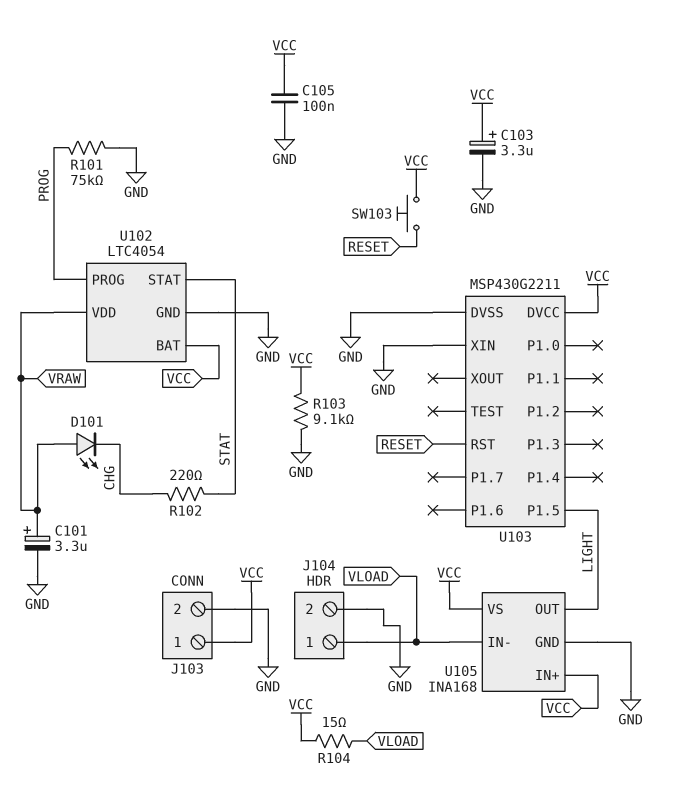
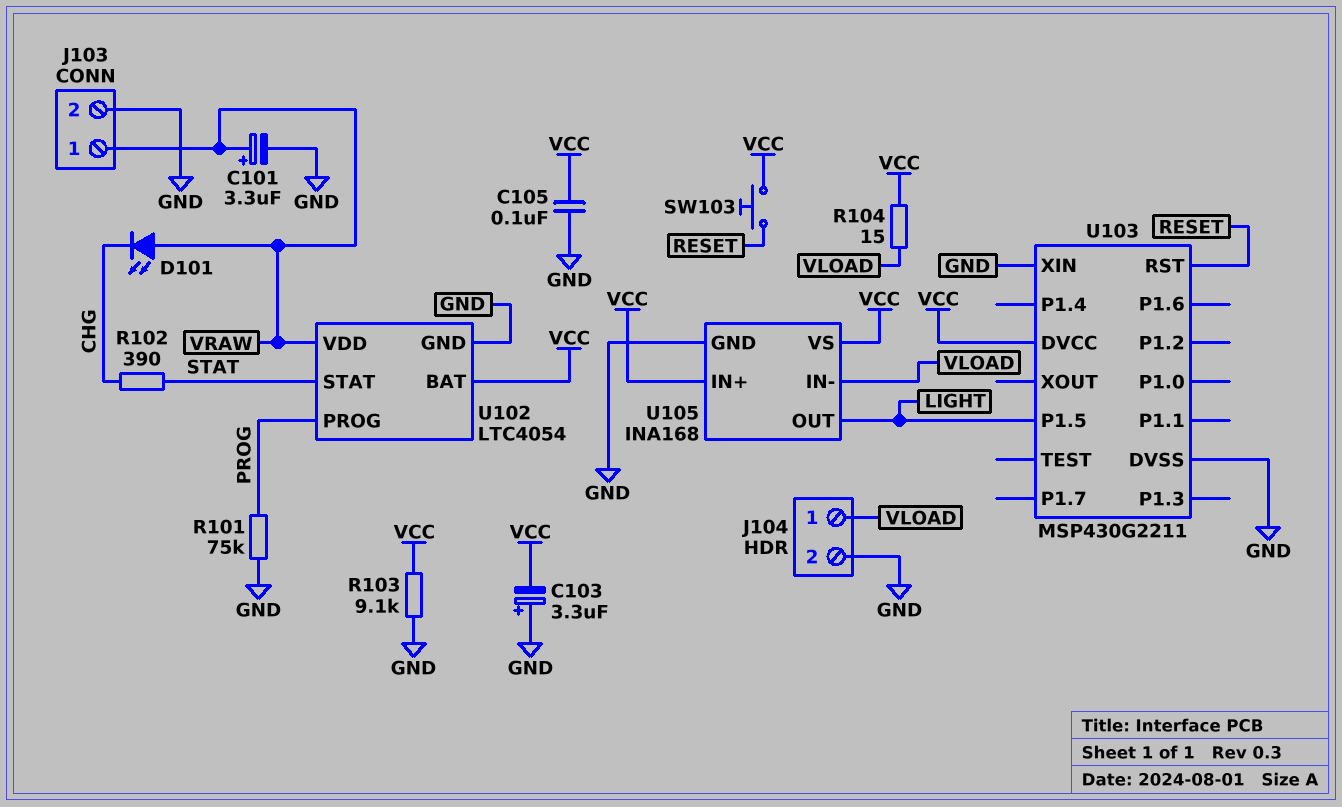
C103: 3.3uF (plus VCC, minus GND) -> 3.3uF (plus GND, minus VCC)
J103 pin 1: VCC -> VRAW
R102: 220 (CHG, STAT) -> 390 (CHG, STAT)

